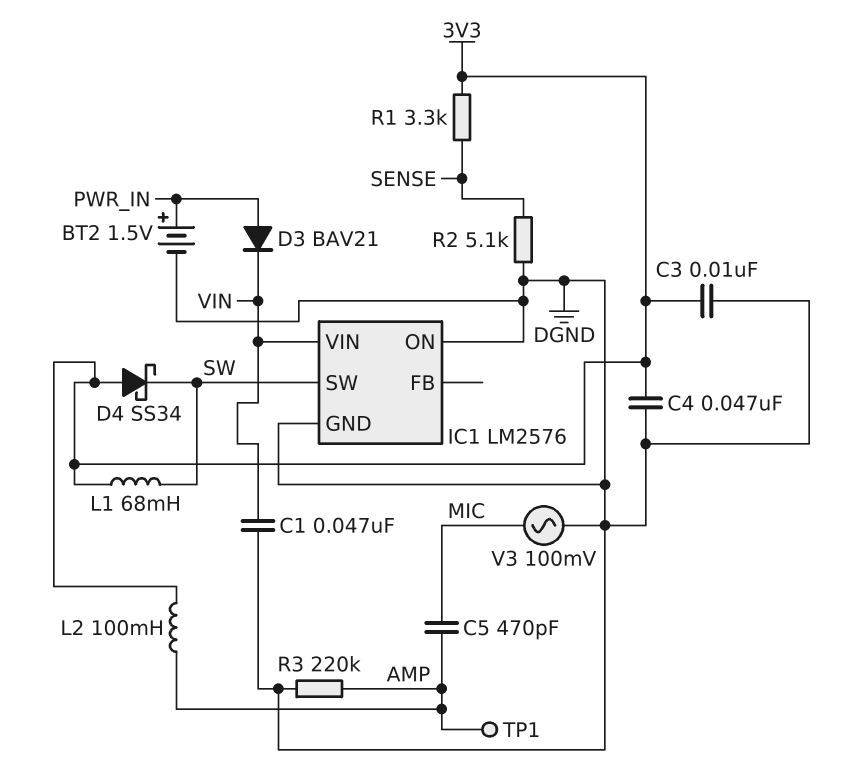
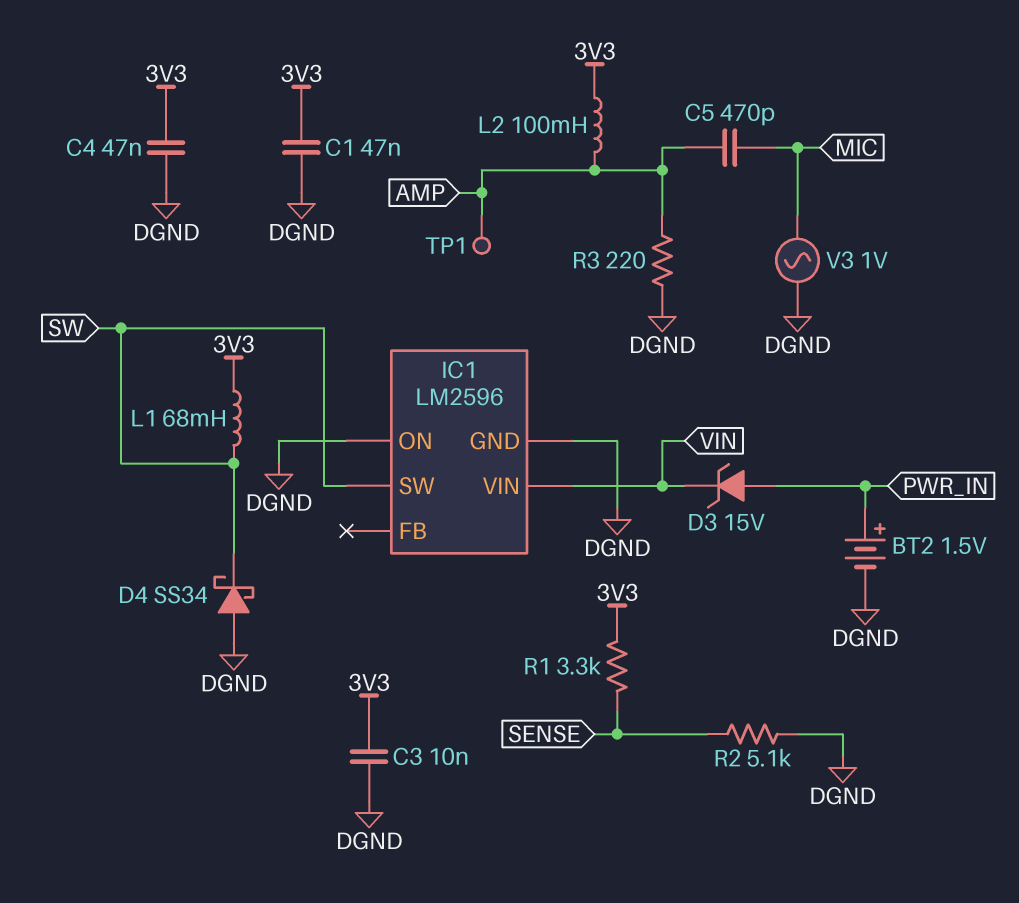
C1: 47nF (DGND, VIN) -> 47nF (3V3, DGND)
D3: diode BAV21 (A PWR_IN, K VIN) -> zener 15V (A PWR_IN, K VIN)
D4: schottky SS34 (A 3V3, K SW) -> schottky SS34 (A DGND, K SW)
IC1: LM2576 -> LM2596
R3: 220k (AMP, DGND) -> 220 (AMP, DGND)
V3: AC 100mV (DGND, MIC) -> AC 1V (DGND, MIC)

